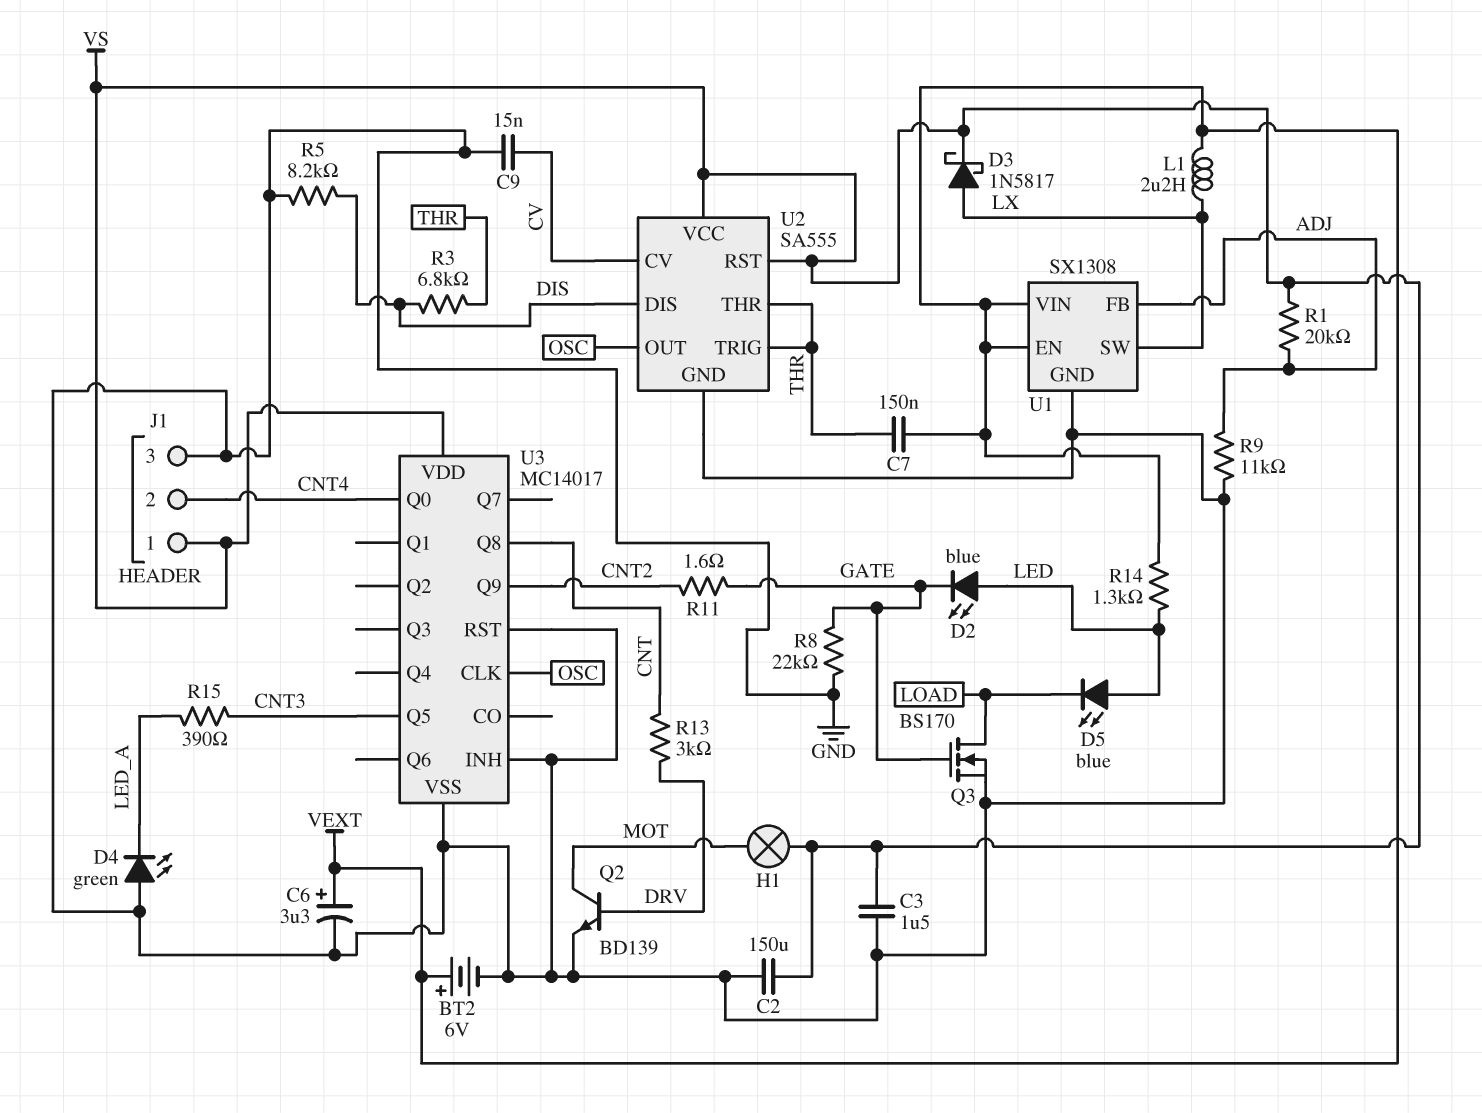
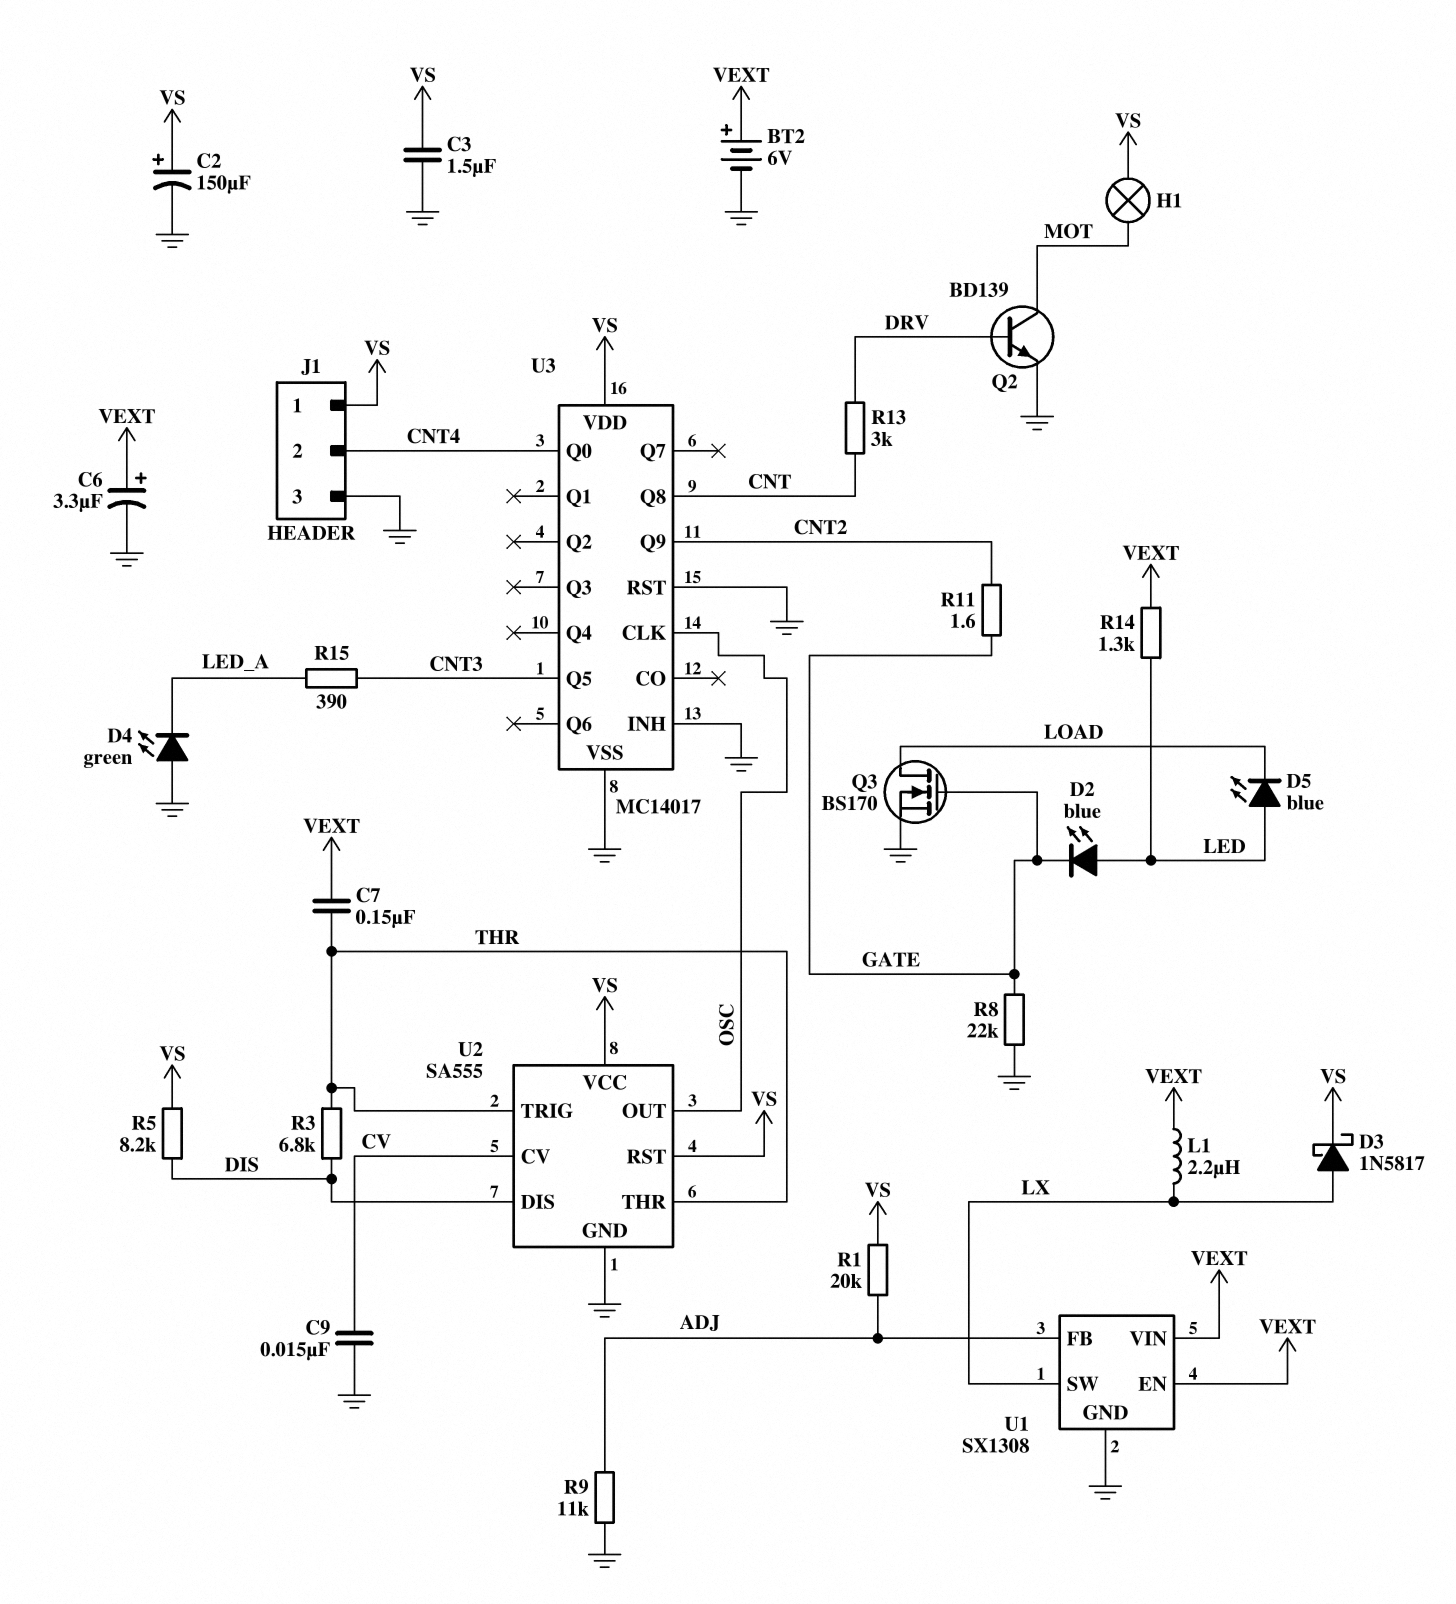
C2: 150uF (GND, VS) -> 150uF (plus VS, minus GND)
R5: 8.2k (DIS, GND) -> 8.2k (DIS, VS)

